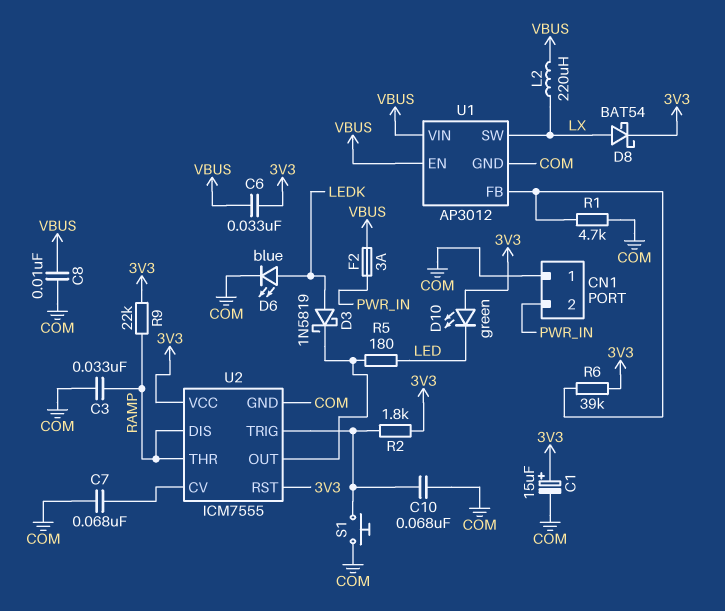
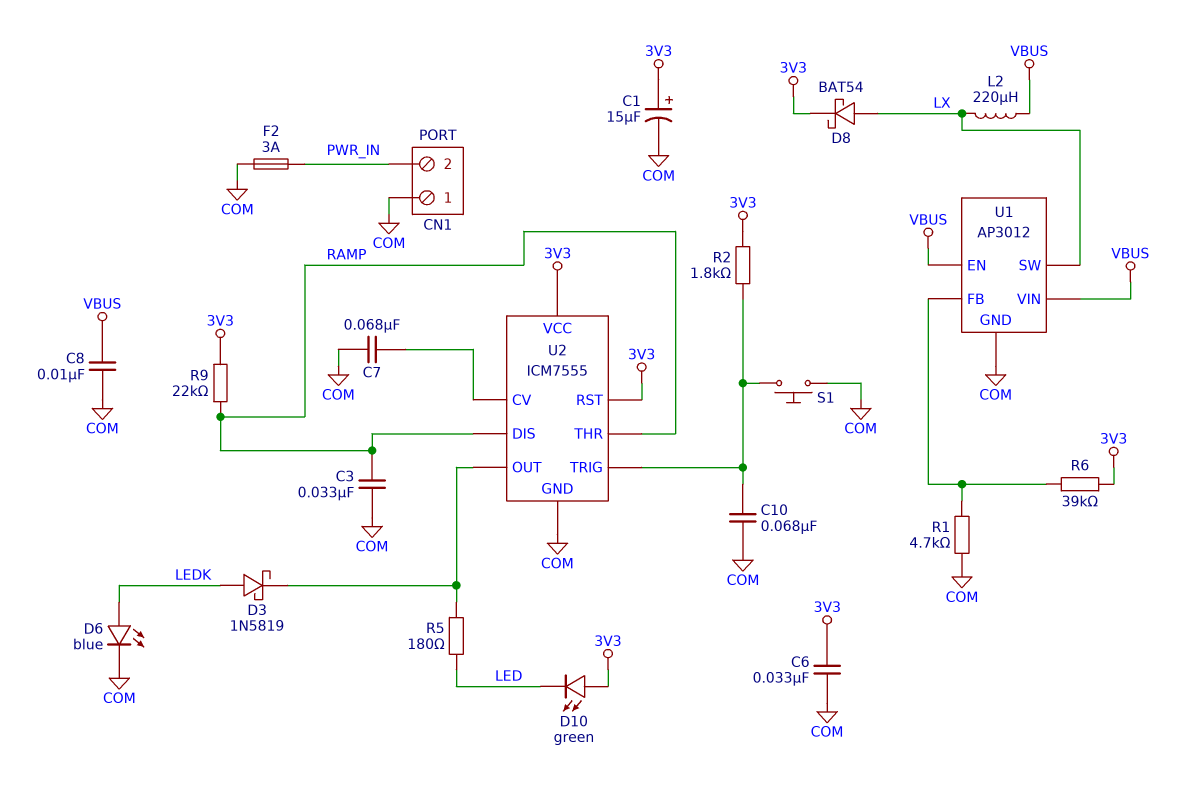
C6: 33nF (3V3, VBUS) -> 33nF (3V3, COM)
F2: 3A (PWR_IN, VBUS) -> 3A (COM, PWR_IN)

